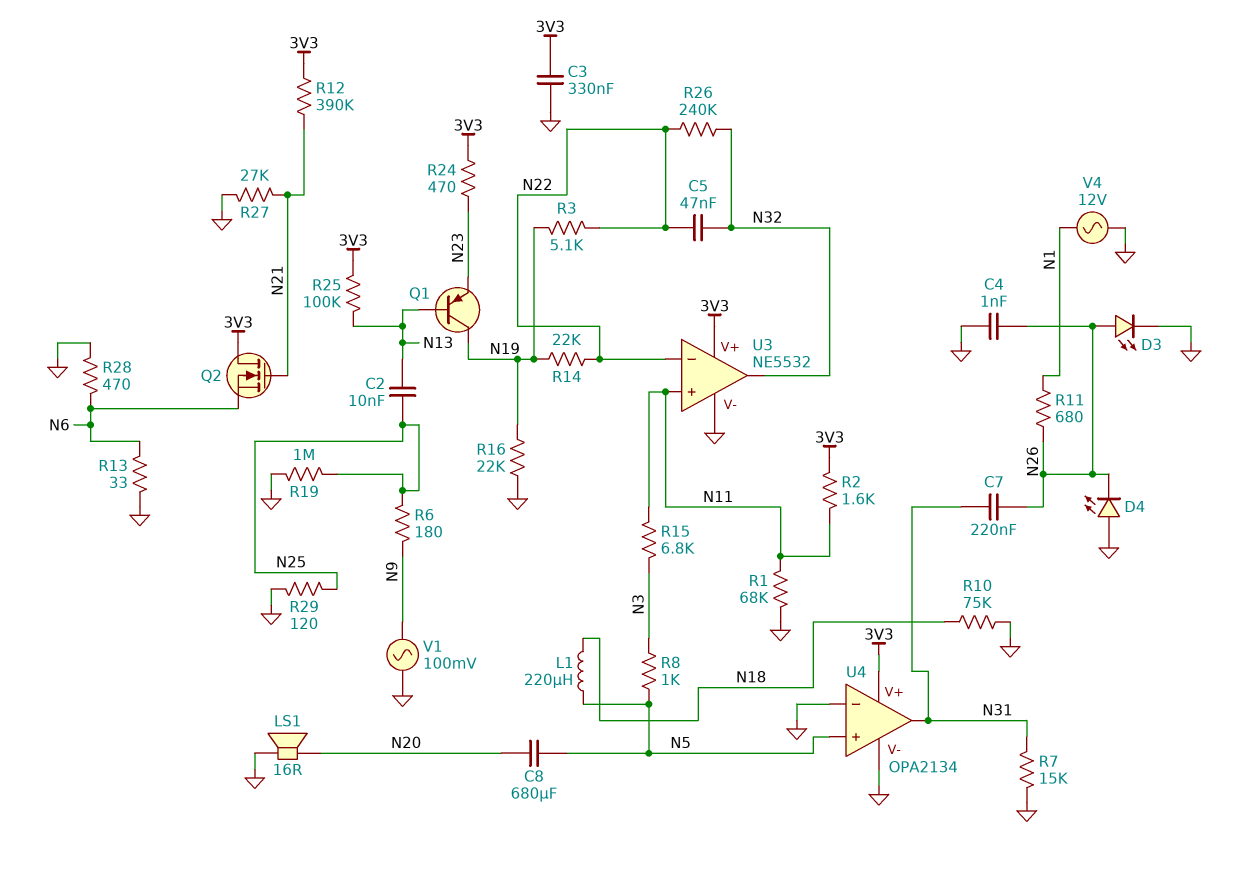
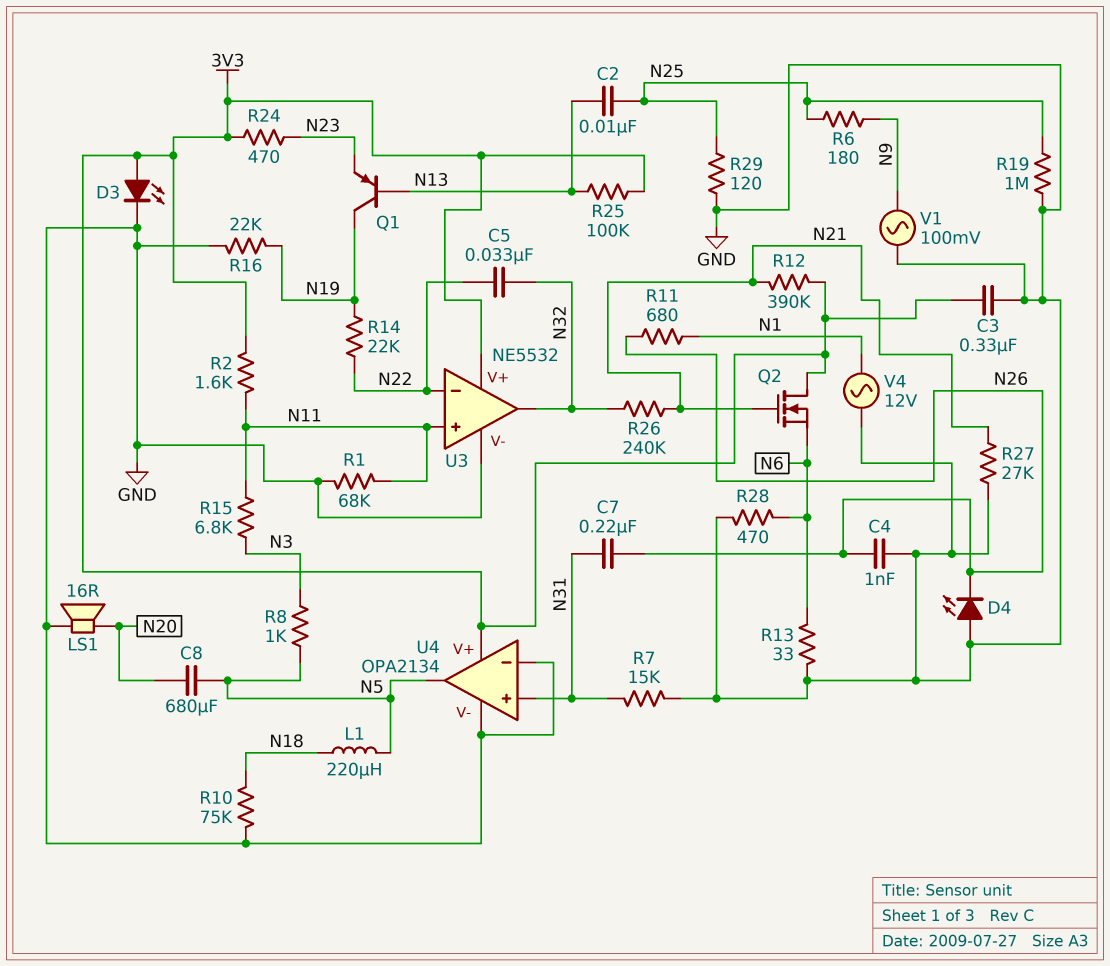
C5: 47nF (N22, N32) -> 33nF (N22, N32)
D3: LED (A N26, K GND) -> LED (A 3V3, K GND)
R3: 5.1k (N19, N22) -> none
R26: 240k (N22, N32) -> 240k (N21, N32)
U4 pin in+: N5 -> N31
U4 pin out: N31 -> N5

